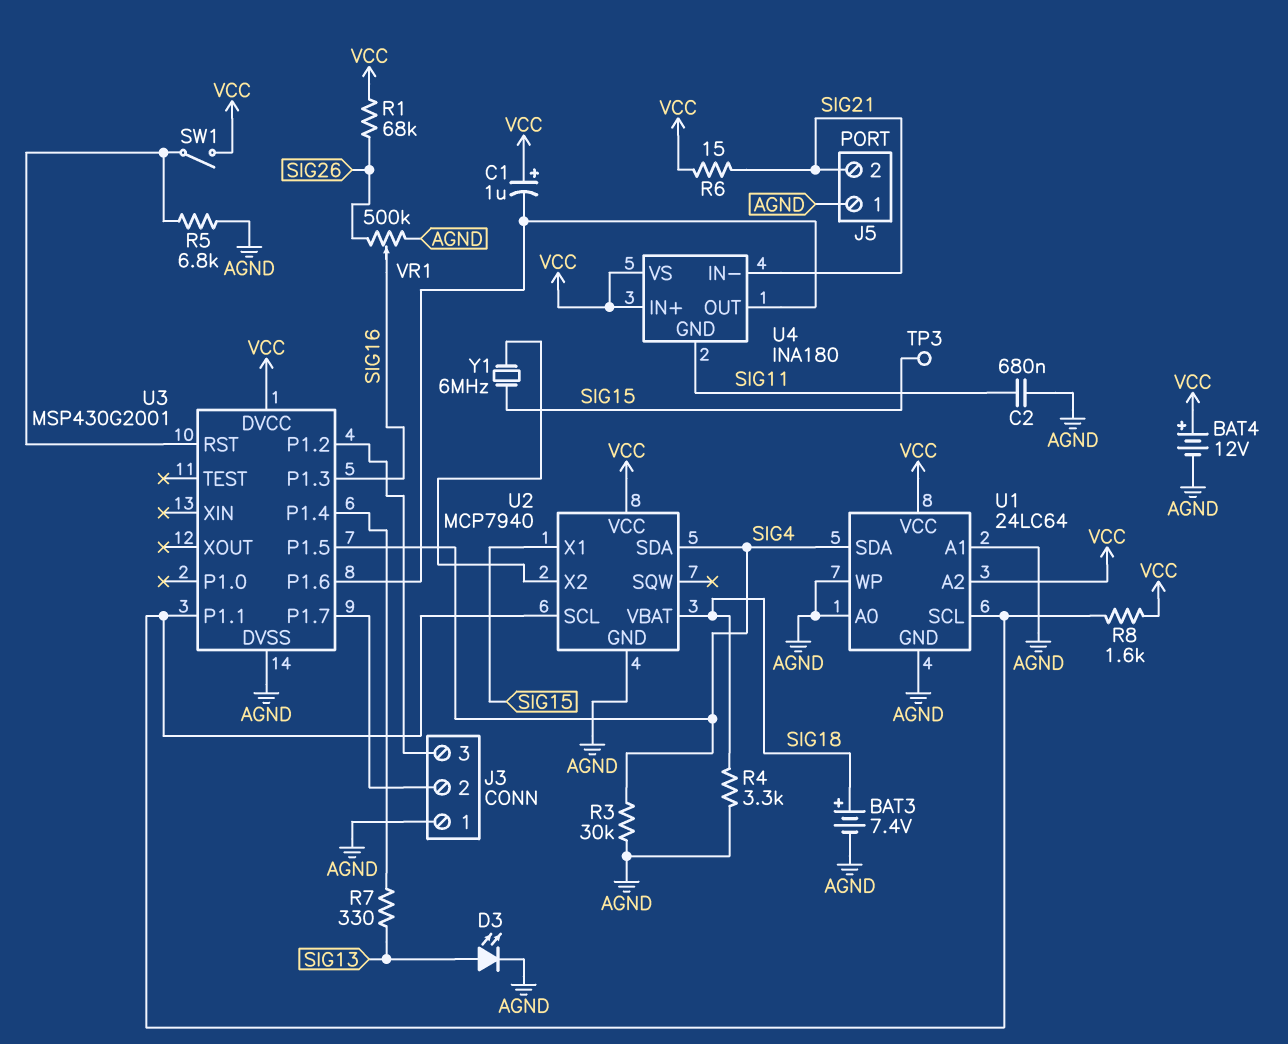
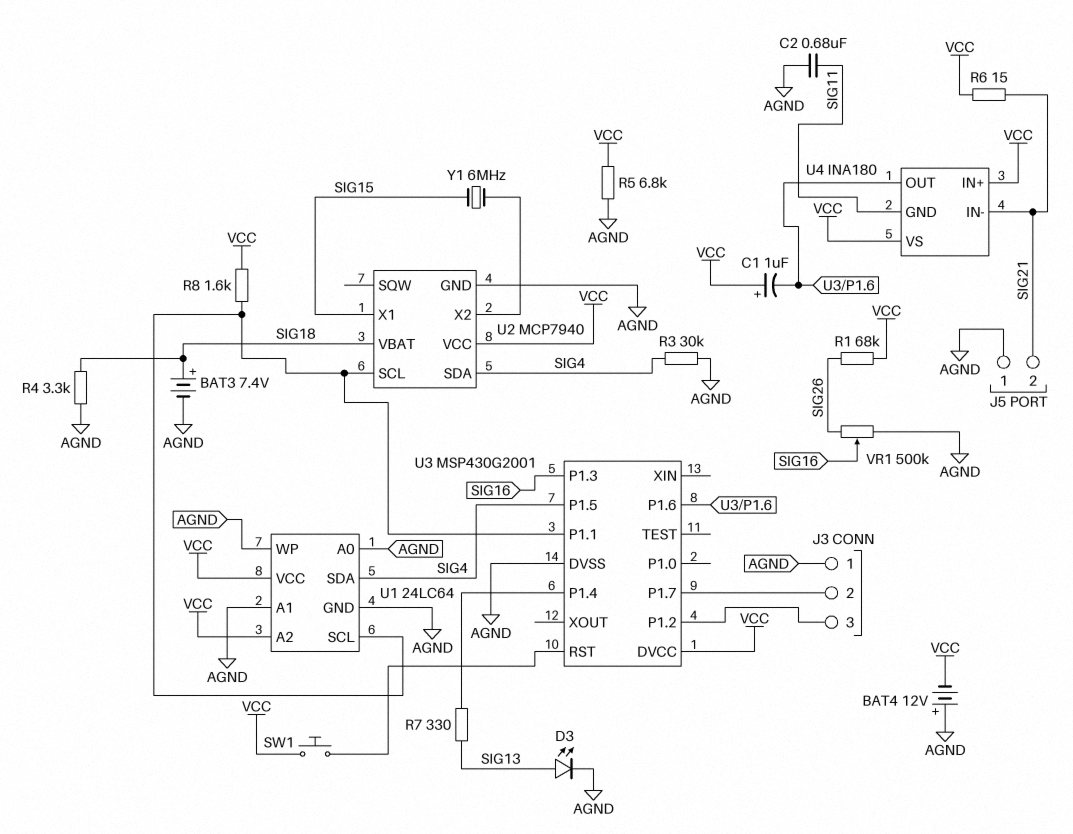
BAT4: 12V (plus VCC, minus AGND) -> 12V (plus AGND, minus VCC)
R5: 6.8k (AGND, U3/RST) -> 6.8k (AGND, VCC)
SW1: switch (U3/RST, VCC) -> button (U3/RST, VCC)
TP3: test point (SIG15) -> none

